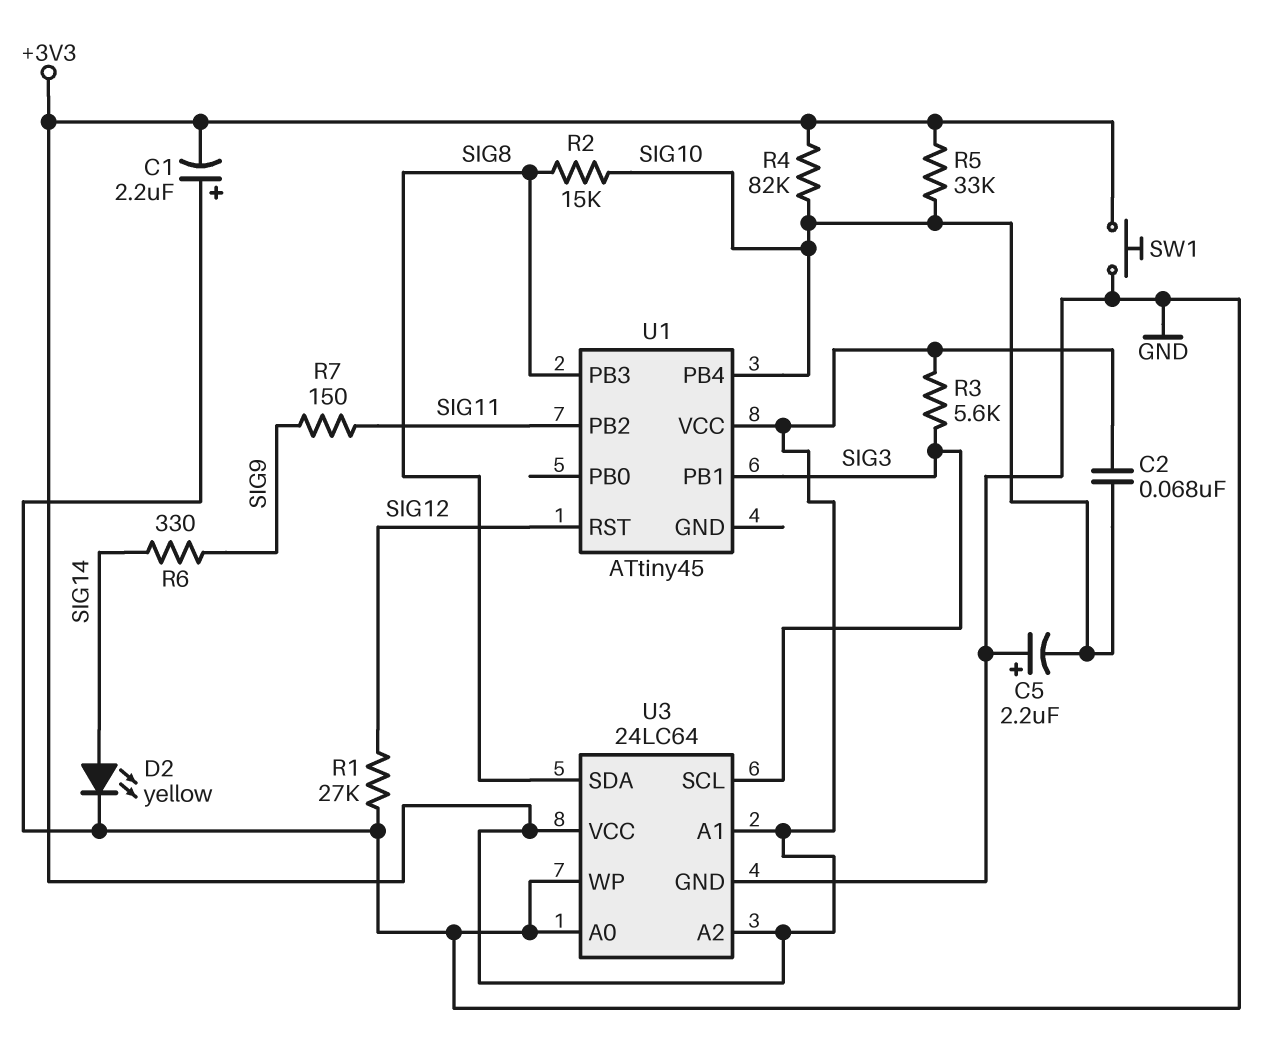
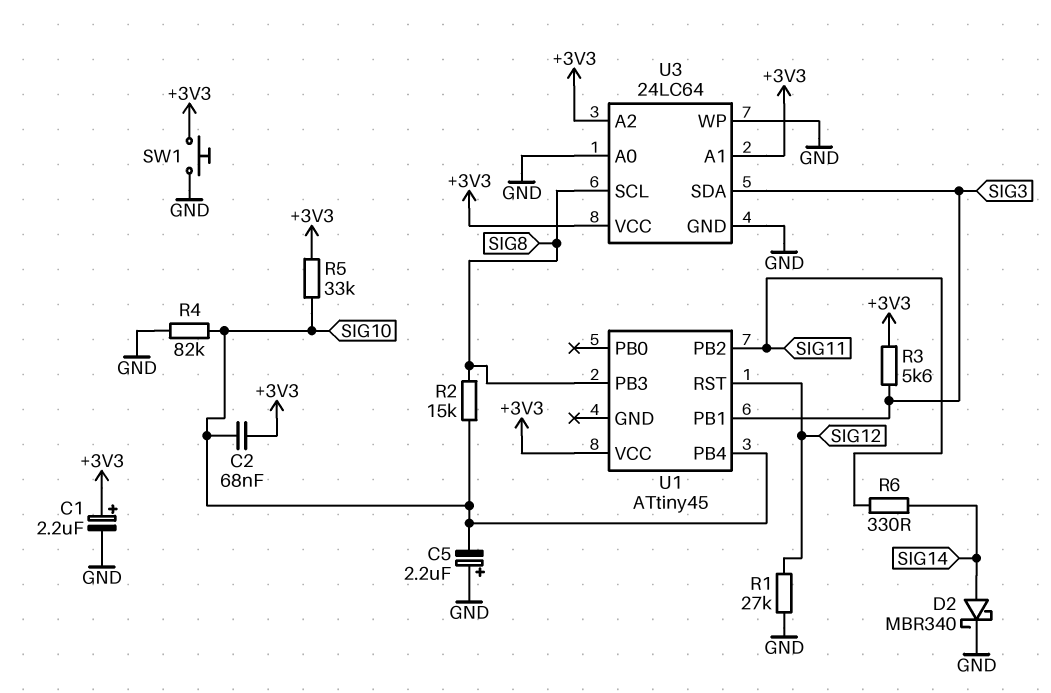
C1: 2.2uF (plus GND, minus +3V3) -> 2.2uF (plus +3V3, minus GND)
D2: LED yellow (A SIG14, K GND) -> schottky MBR340 (A SIG14, K GND)
R4: 82k (+3V3, SIG10) -> 82k (GND, SIG10)
R6: 330 (SIG9, SIG14) -> 330 (SIG11, SIG14)
R7: 150 (SIG9, SIG11) -> none
U3 pin SCL: SIG3 -> SIG8
U3 pin SDA: SIG8 -> SIG3

